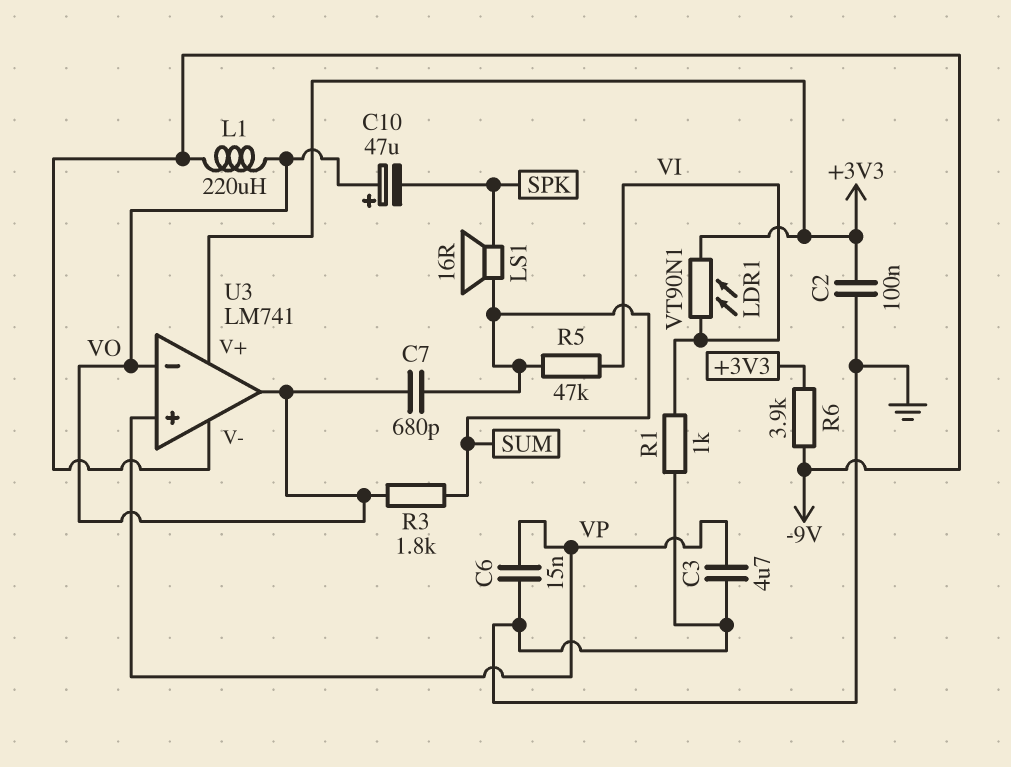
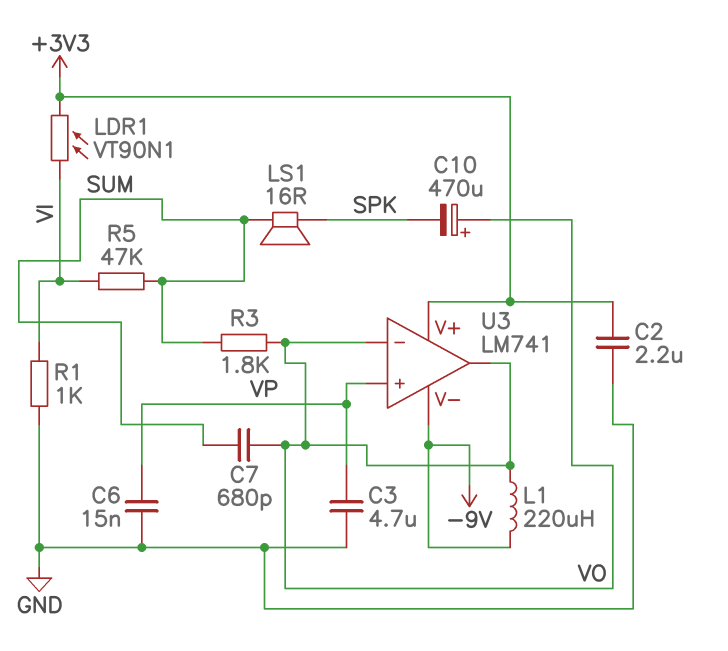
C2: 100nF (+3V3, GND) -> 2.2uF (+3V3, GND)
C10: 47uF (plus VO, minus SPK) -> 470uF (plus VO, minus SPK)
R6: 3.9k (+3V3, -9V) -> none

